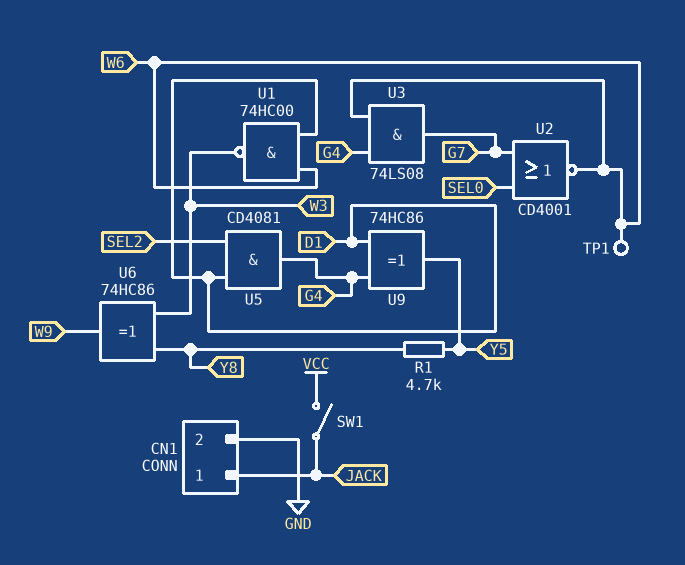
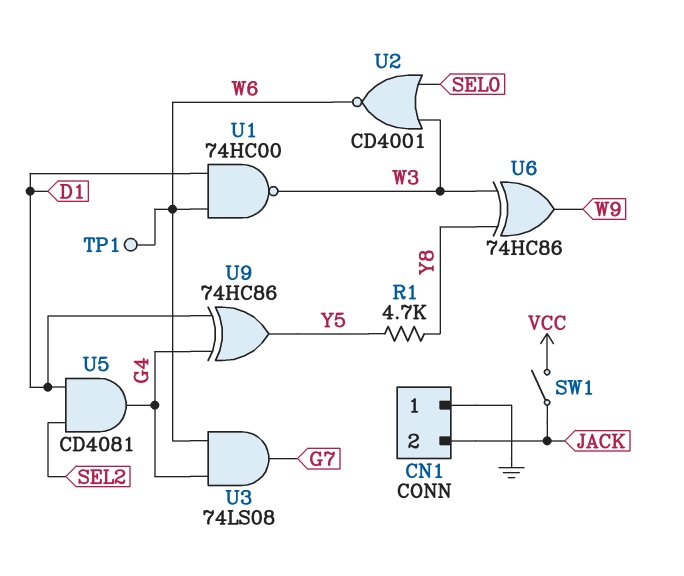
CN1 pin 1: JACK -> GND
CN1 pin 2: GND -> JACK
U2: NOR CD4001 (in G7, in SEL0, out W6) -> NOR CD4001 (in SEL0, in W3, out W6)

